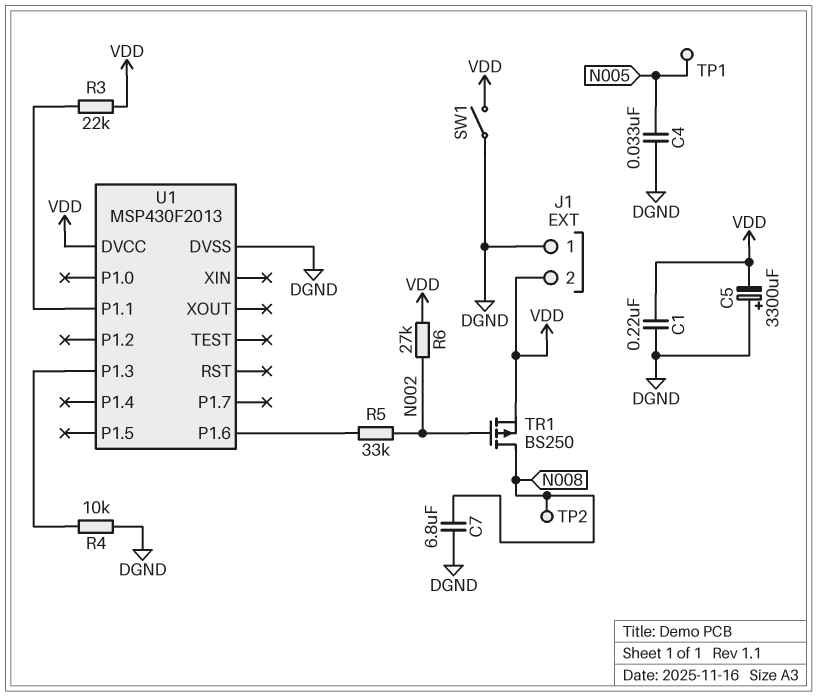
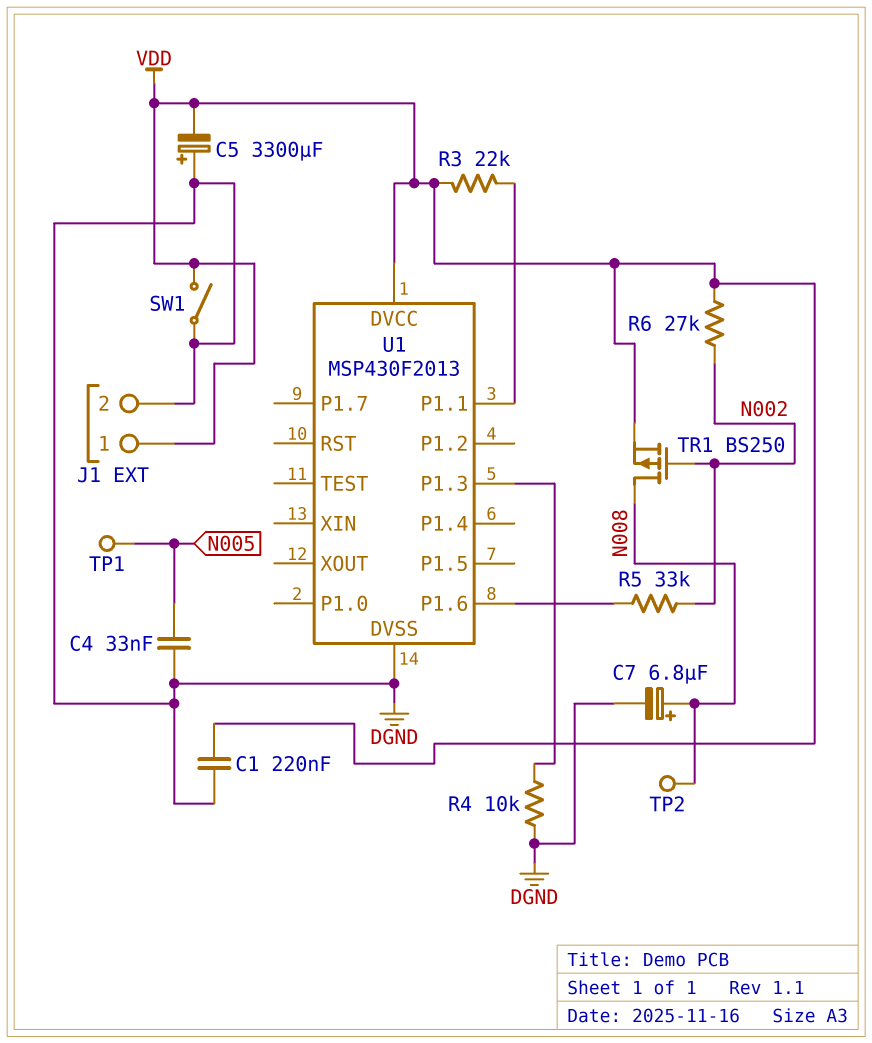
C7: 6.8uF (DGND, N008) -> 6.8uF (plus N008, minus DGND)
J1 pin 1: DGND -> VDD
J1 pin 2: VDD -> DGND

